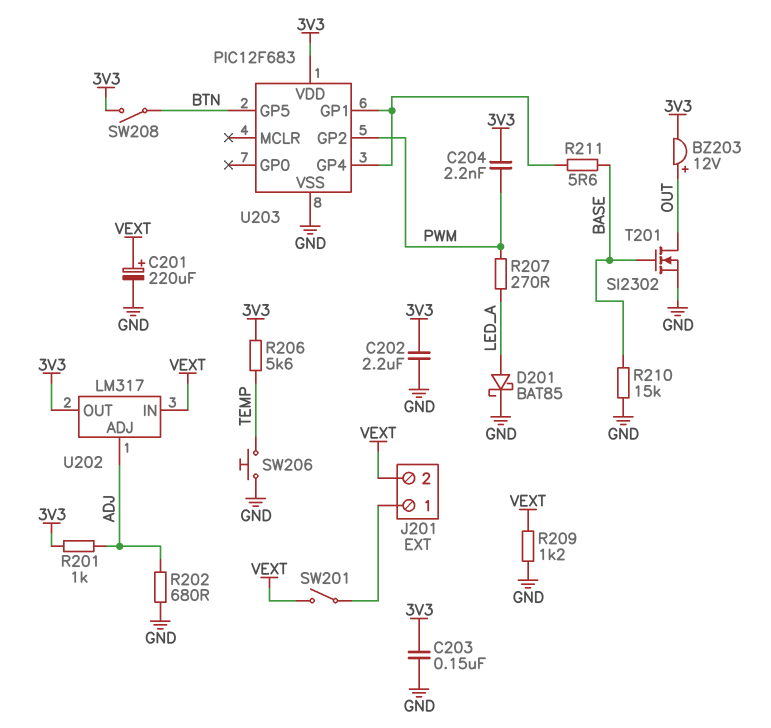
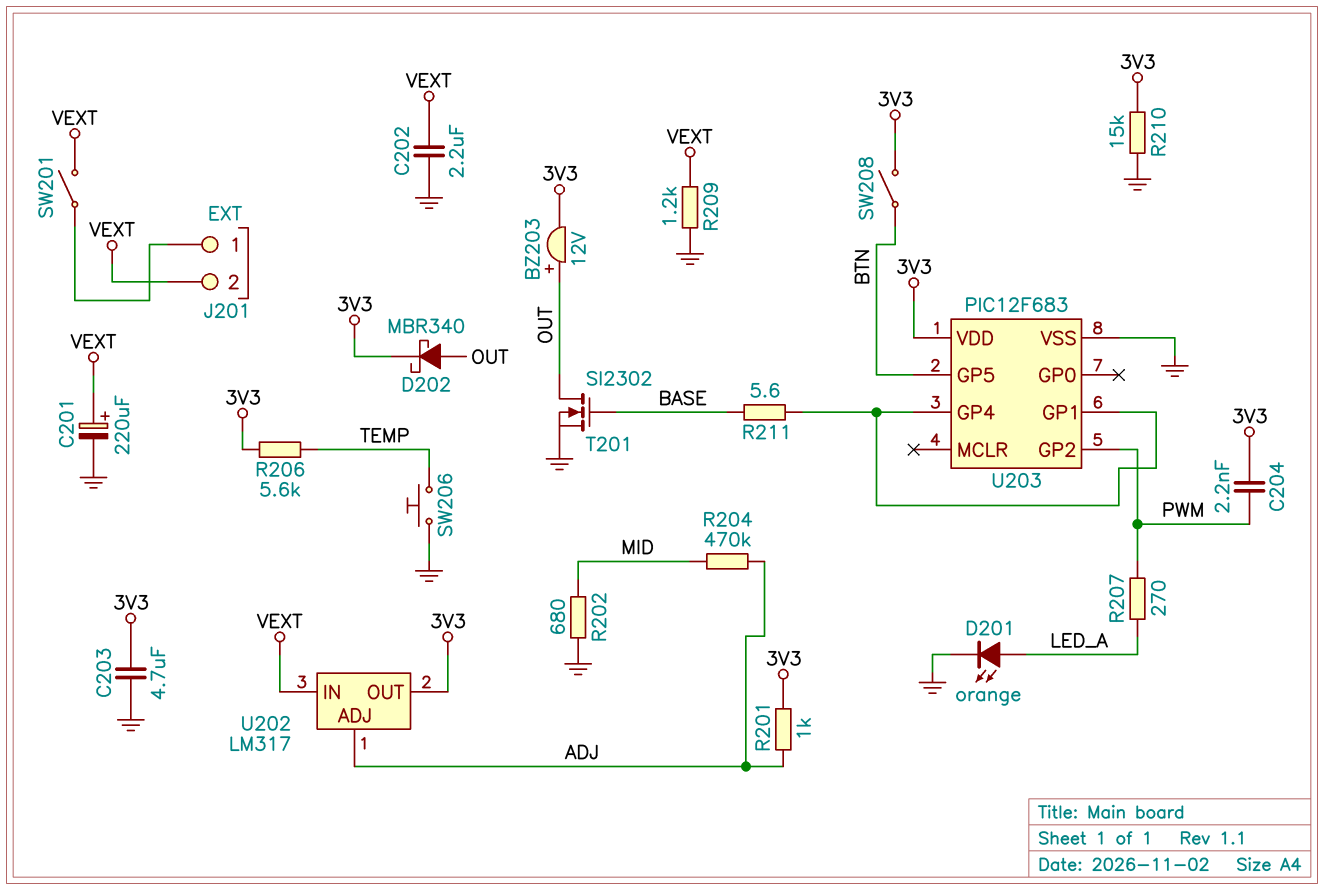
C202: 2.2uF (3V3, GND) -> 2.2uF (GND, VEXT)
C203: 150nF (3V3, GND) -> 4.7uF (3V3, GND)
D201: schottky BAT85 (A LED_A, K GND) -> LED orange (A LED_A, K GND)
D202: none -> schottky MBR340 (A OUT, K 3V3)
R202: 680 (ADJ, GND) -> 680 (GND, MID)
R204: none -> 470k (ADJ, MID)
R210: 15k (BASE, GND) -> 15k (3V3, GND)

